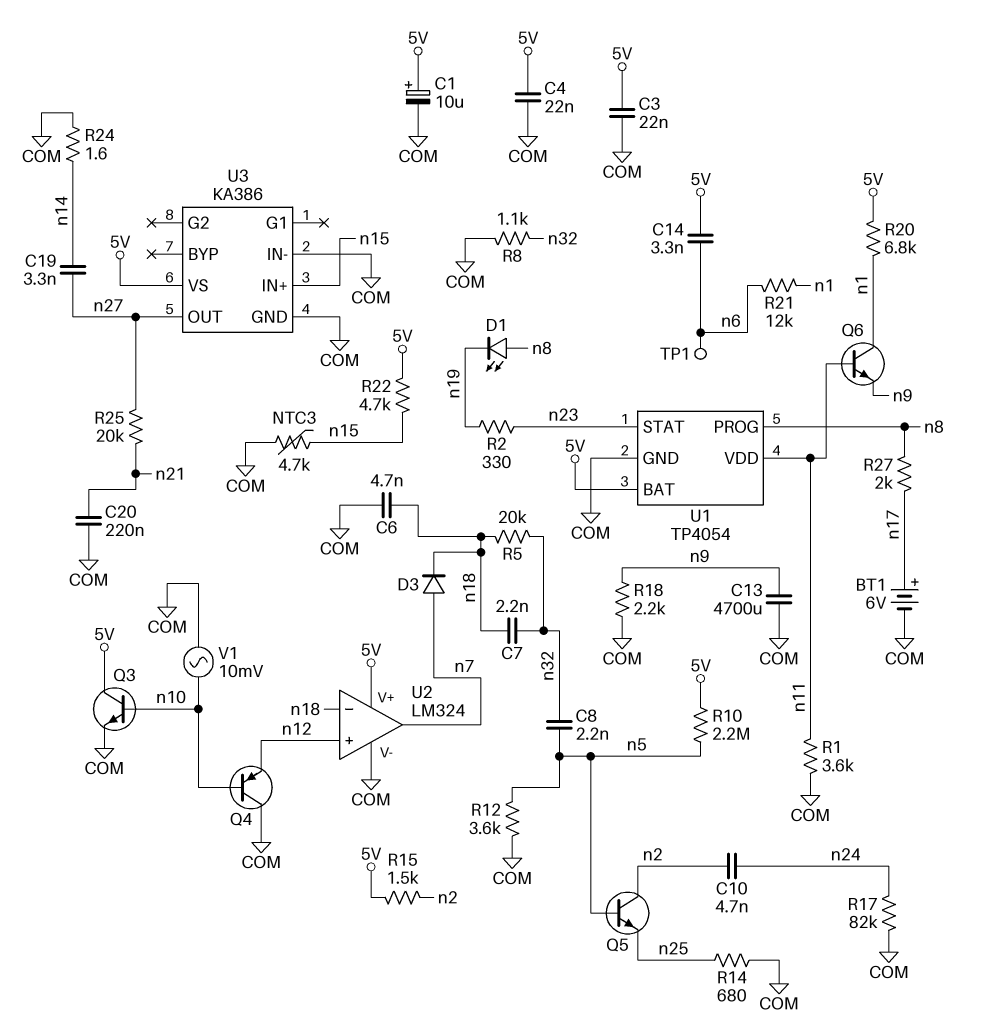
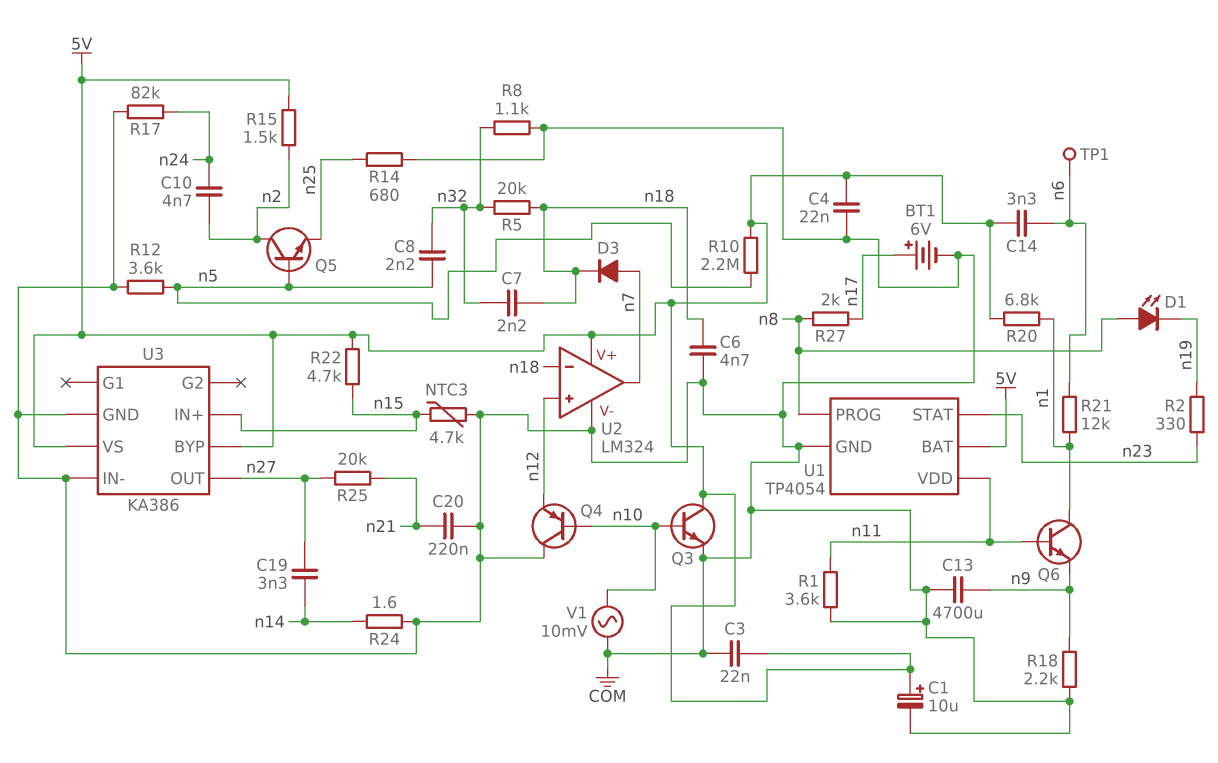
U3 pin BYP: none -> 5V

